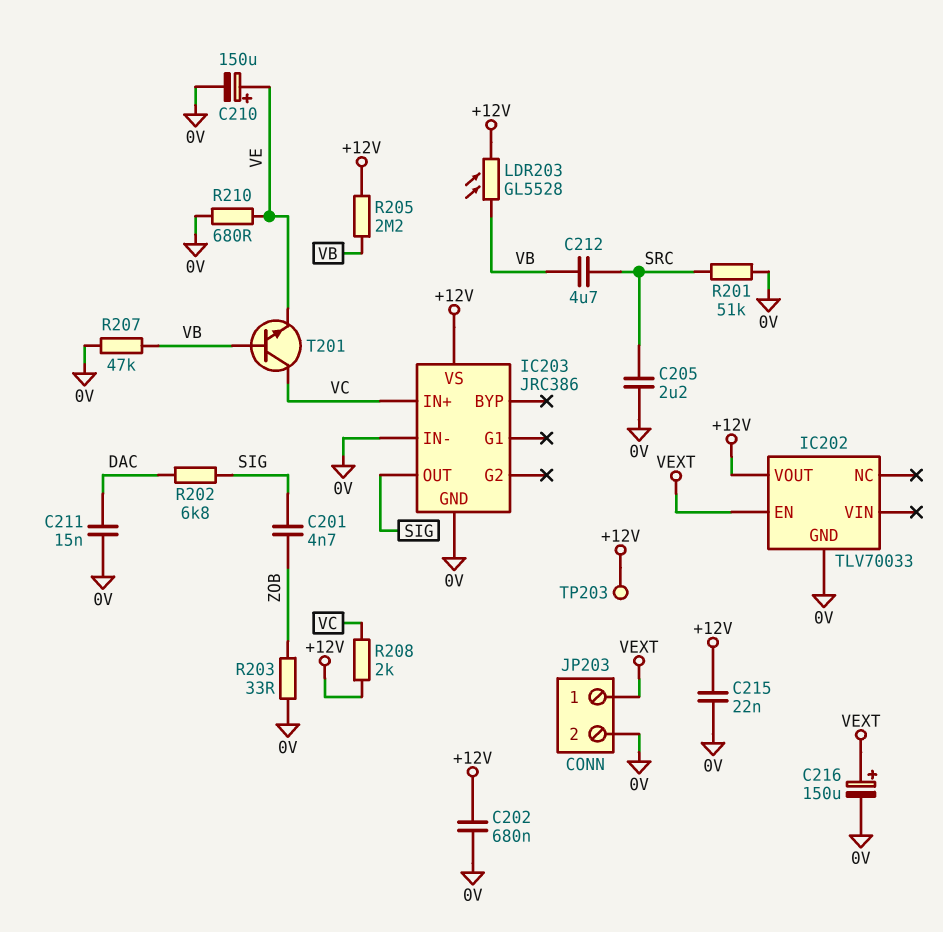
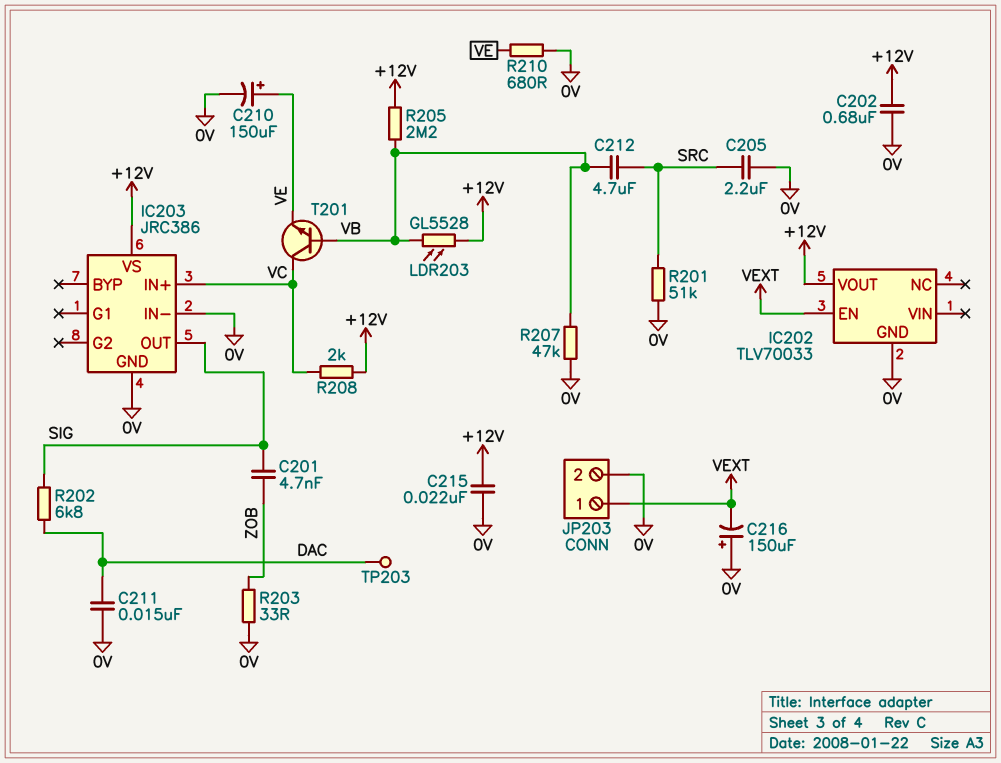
C216: 150uF (plus VEXT, minus 0V) -> 150uF (plus 0V, minus VEXT)
TP203: test point (+12V) -> test point (DAC)

